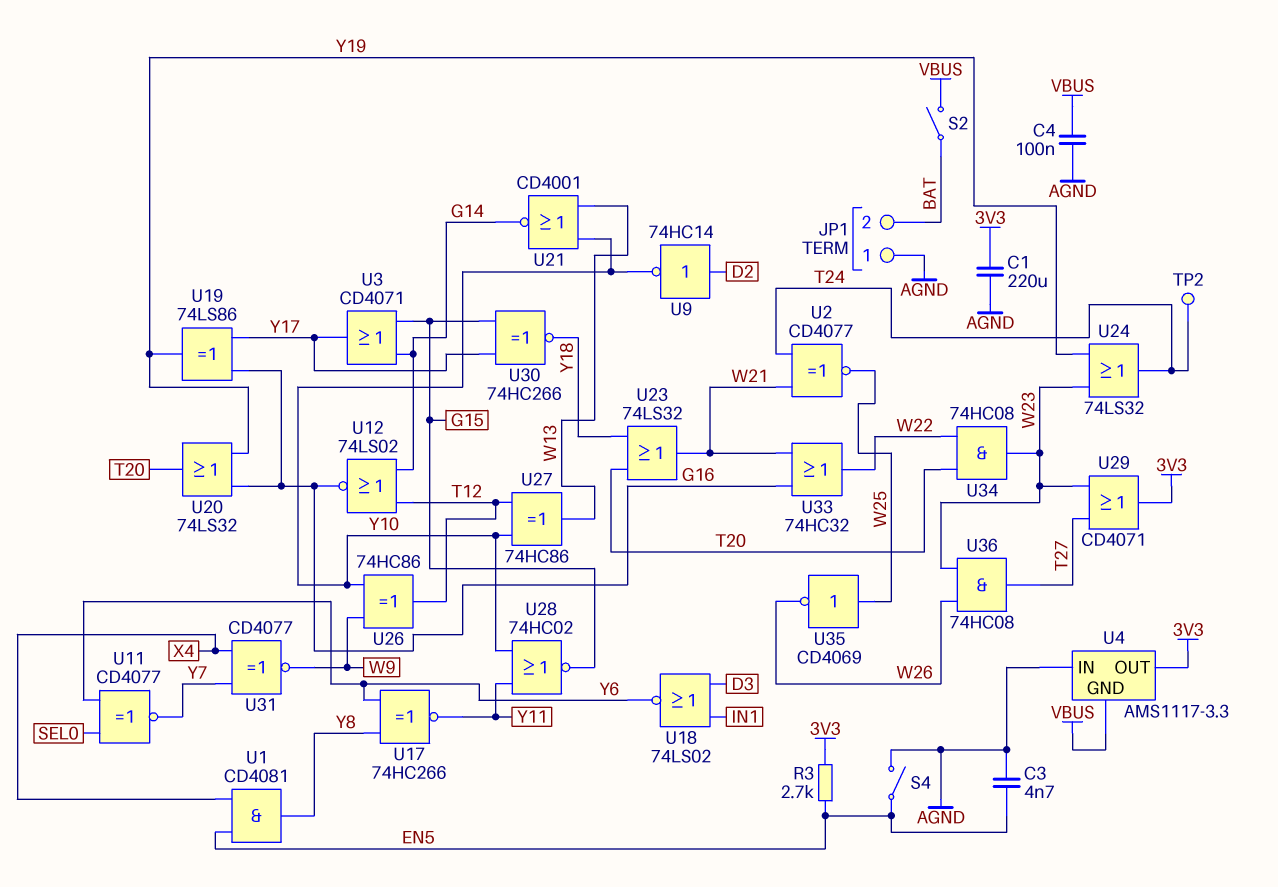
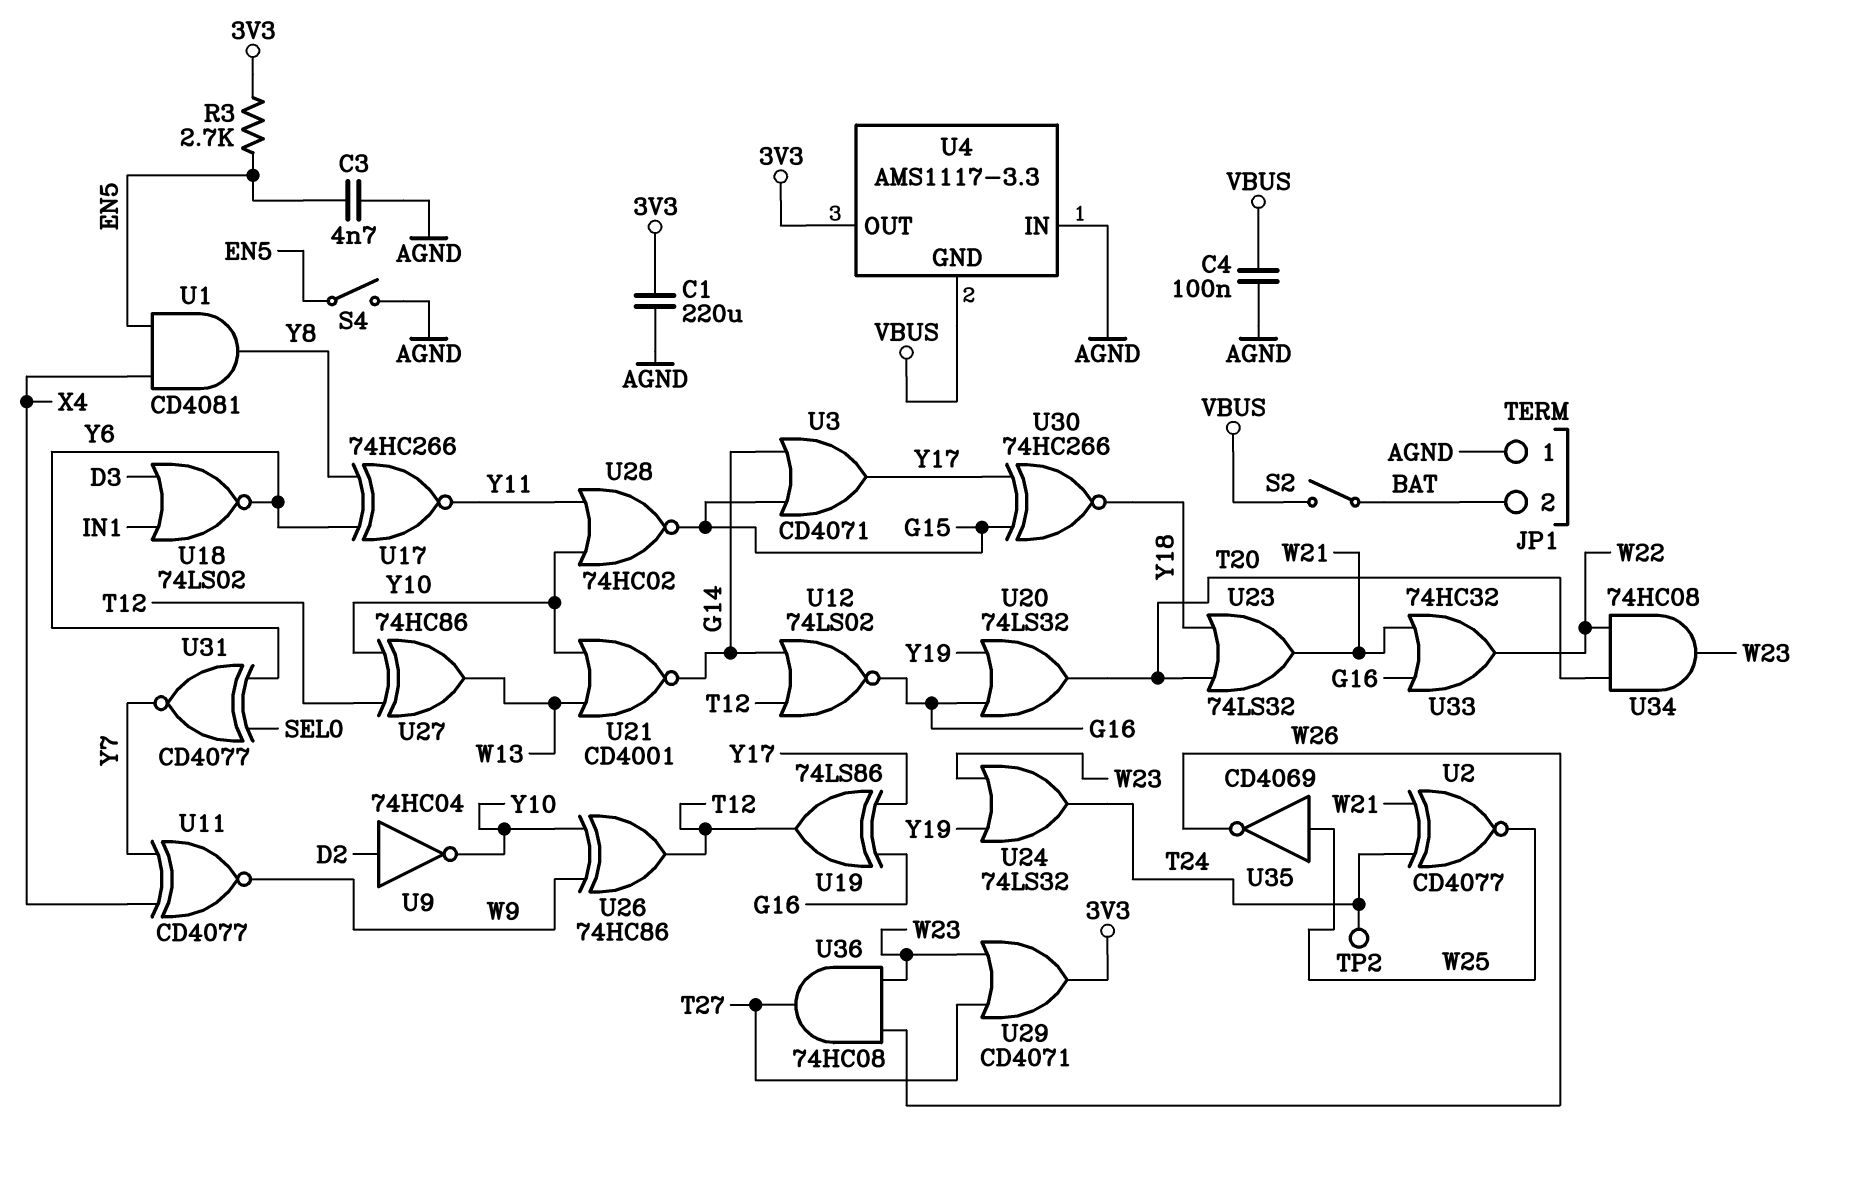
U9: NOT 74HC14 (in D2, out Y10) -> NOT 74HC04 (in D2, out Y10)
U11: XNOR CD4077 (in SEL0, in Y6, out Y7) -> XNOR CD4077 (in X4, in Y7, out W9)
U19: XOR 74LS86 (in G16, in Y17, out Y19) -> XOR 74LS86 (in G16, in Y17, out T12)
U31: XNOR CD4077 (in X4, in Y7, out W9) -> XNOR CD4077 (in SEL0, in Y6, out Y7)

